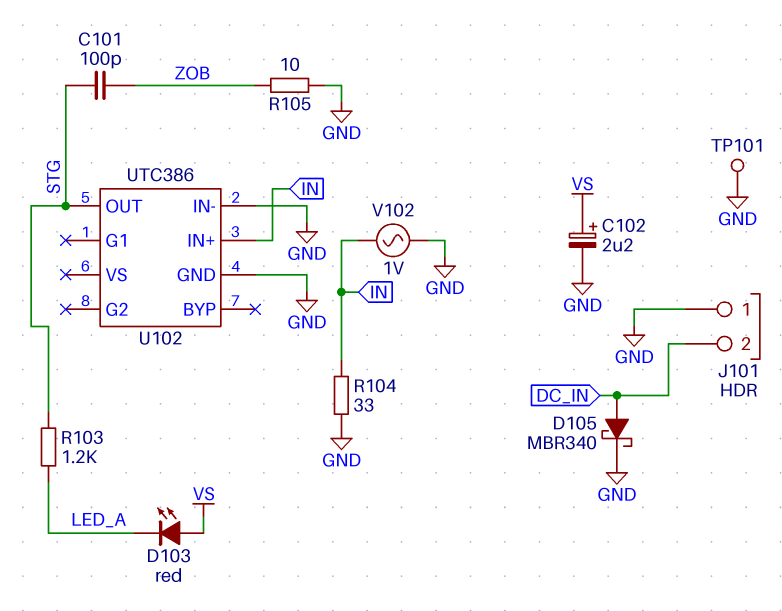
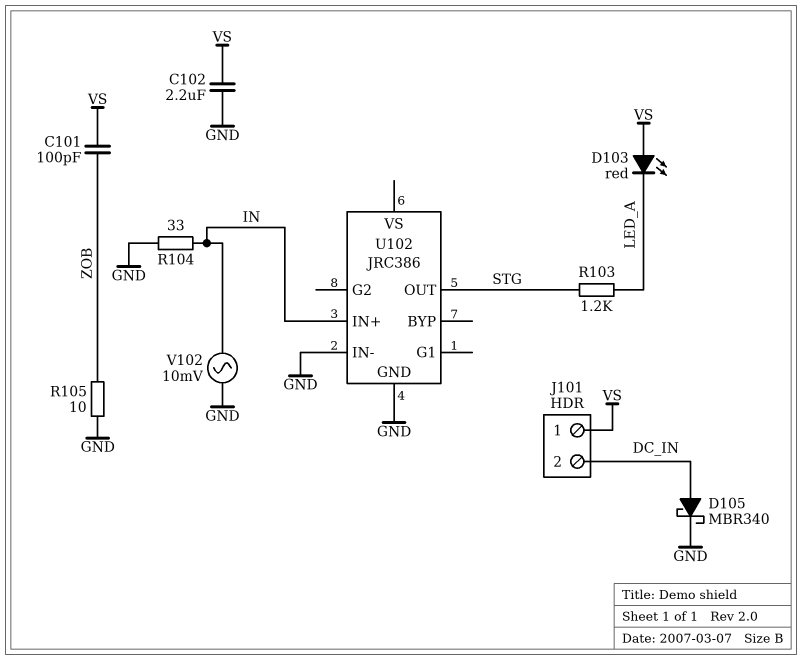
C101: 100pF (STG, ZOB) -> 100pF (VS, ZOB)
C102: 2.2uF (plus VS, minus GND) -> 2.2uF (GND, VS)
J101 pin 1: GND -> VS
TP101: test point (GND) -> none
U102: UTC386 -> JRC386
V102: AC 1V (GND, IN) -> AC 10mV (GND, IN)

